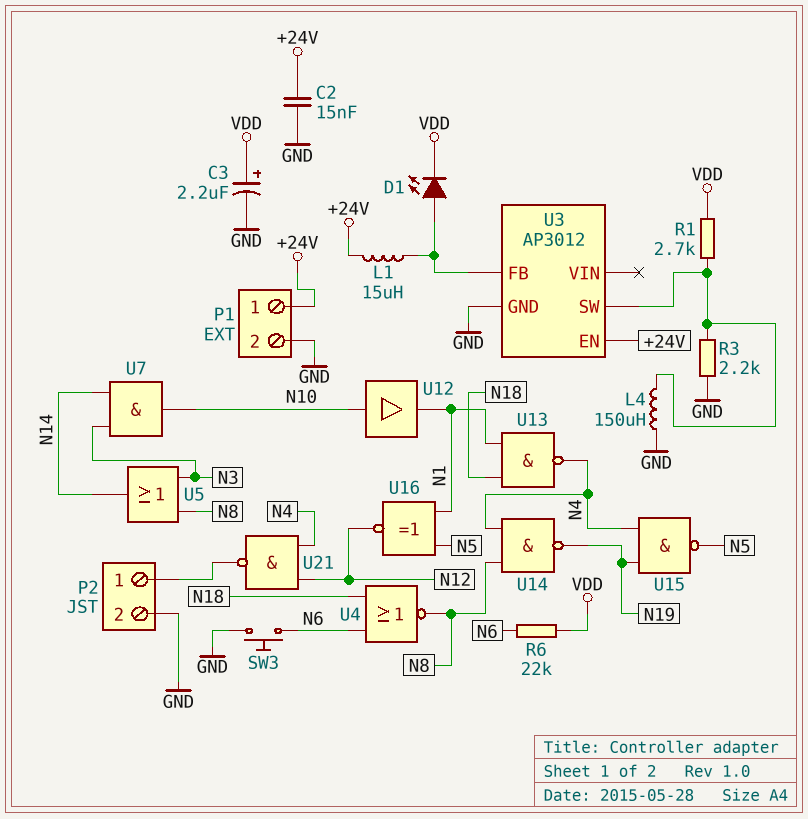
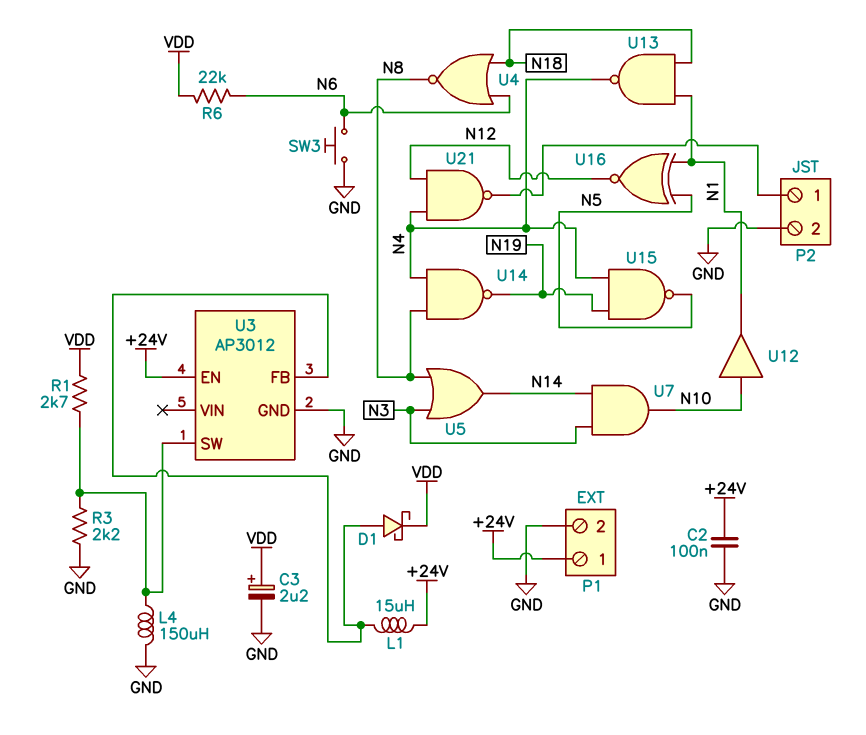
C2: 15nF (+24V, GND) -> 100nF (+24V, GND)
D1: LED (A U3/FB, K VDD) -> schottky (A U3/FB, K VDD)

